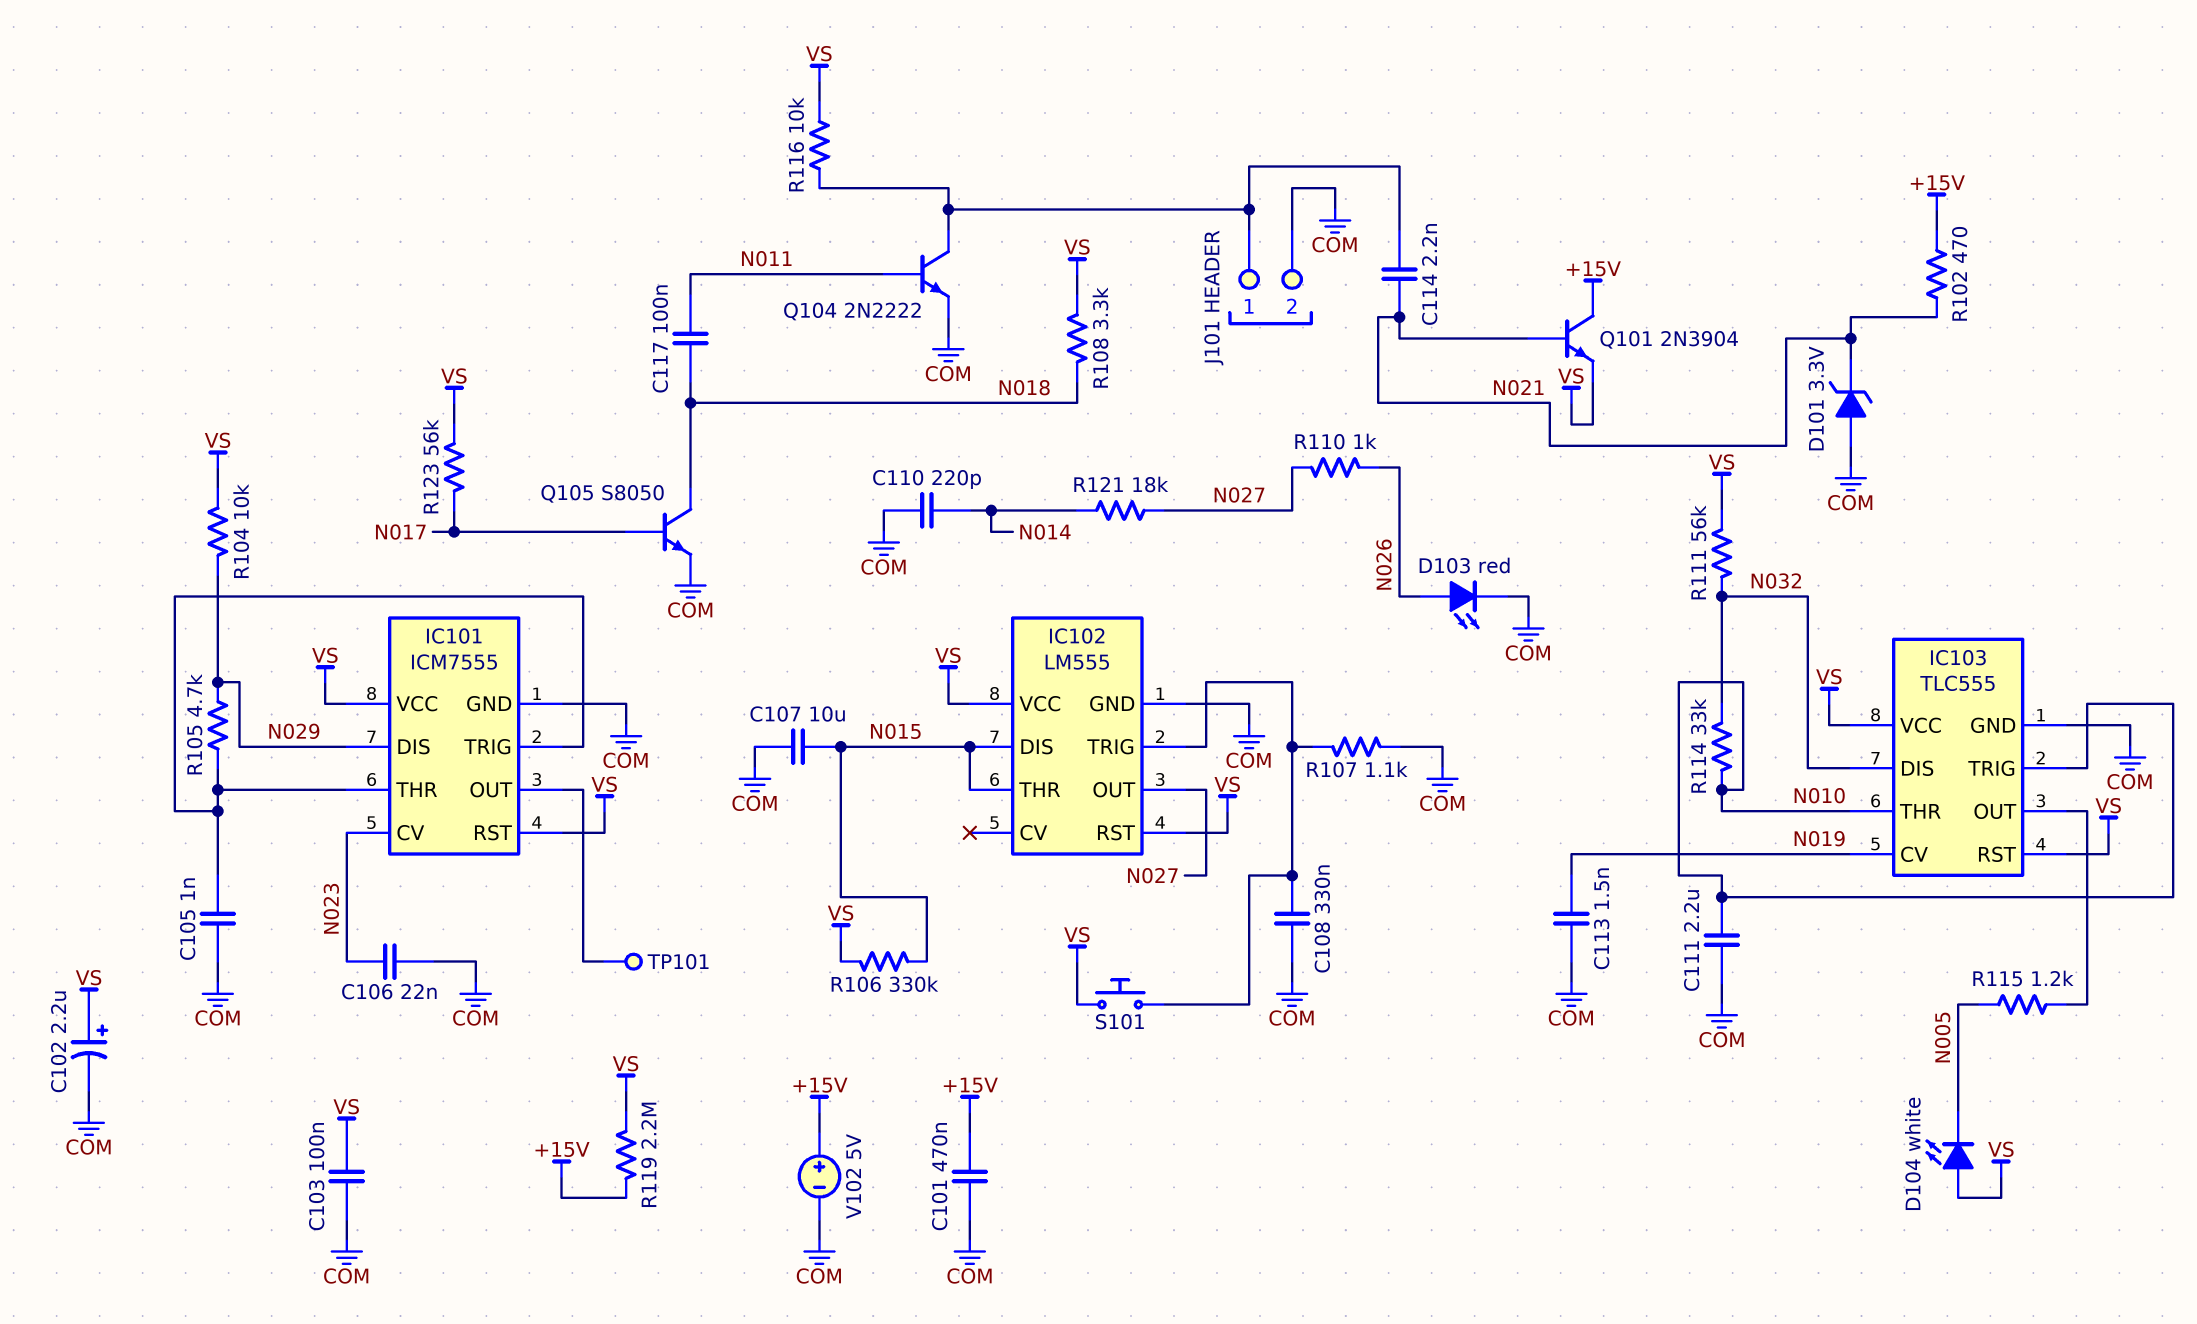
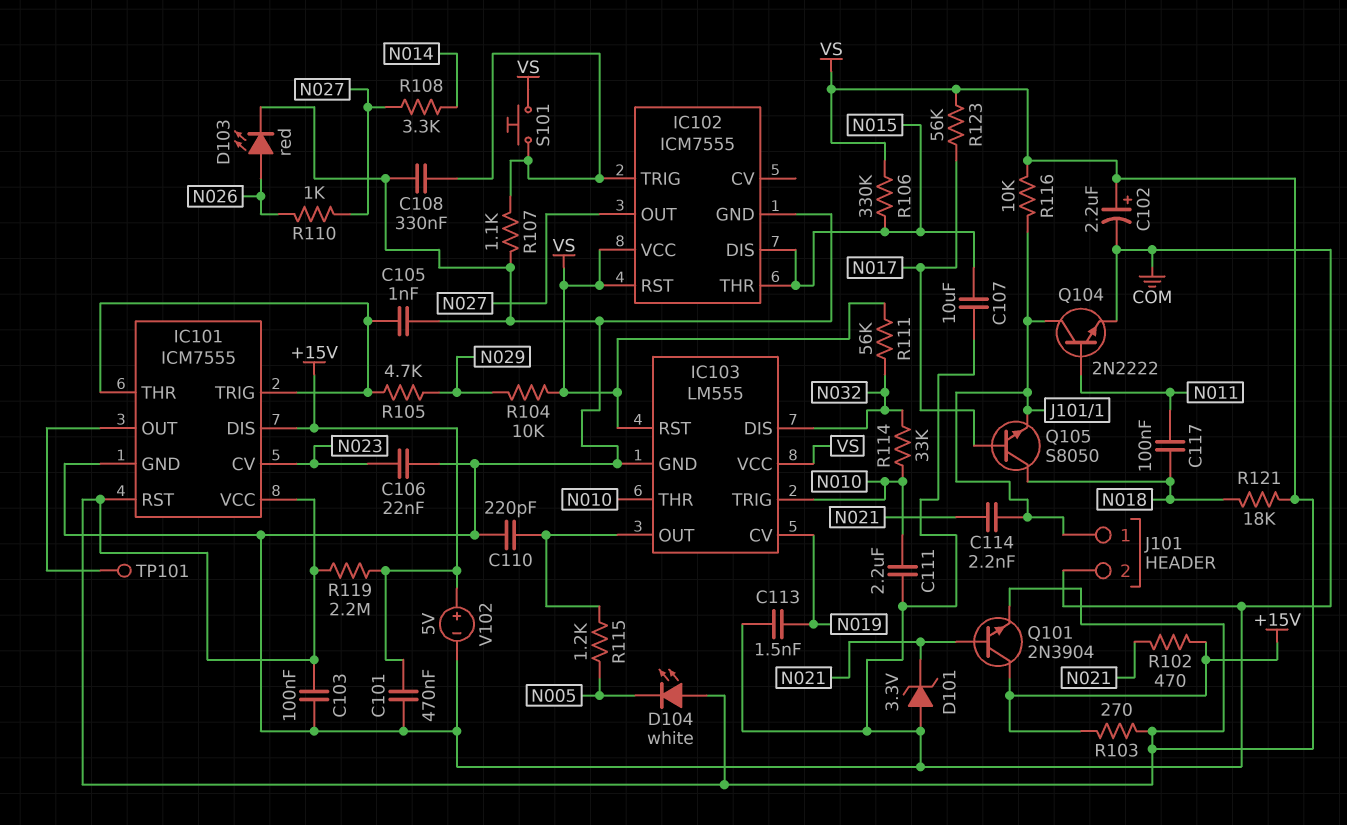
C110: 220pF (COM, N014) -> 220pF (COM, IC103/OUT)
IC101 pin DIS: N029 -> +15V
IC102: LM555 -> ICM7555
IC103: TLC555 -> LM555
Q105: NPN S8050 (B N017, C N018, E COM) -> NPN S8050 (B N017, C N018, E J101/1)
R103: none -> 270 (+15V, VS)
R108: 3.3k (N018, VS) -> 3.3k (N014, N027)
R121: 18k (N014, N027) -> 18k (N018, VS)

